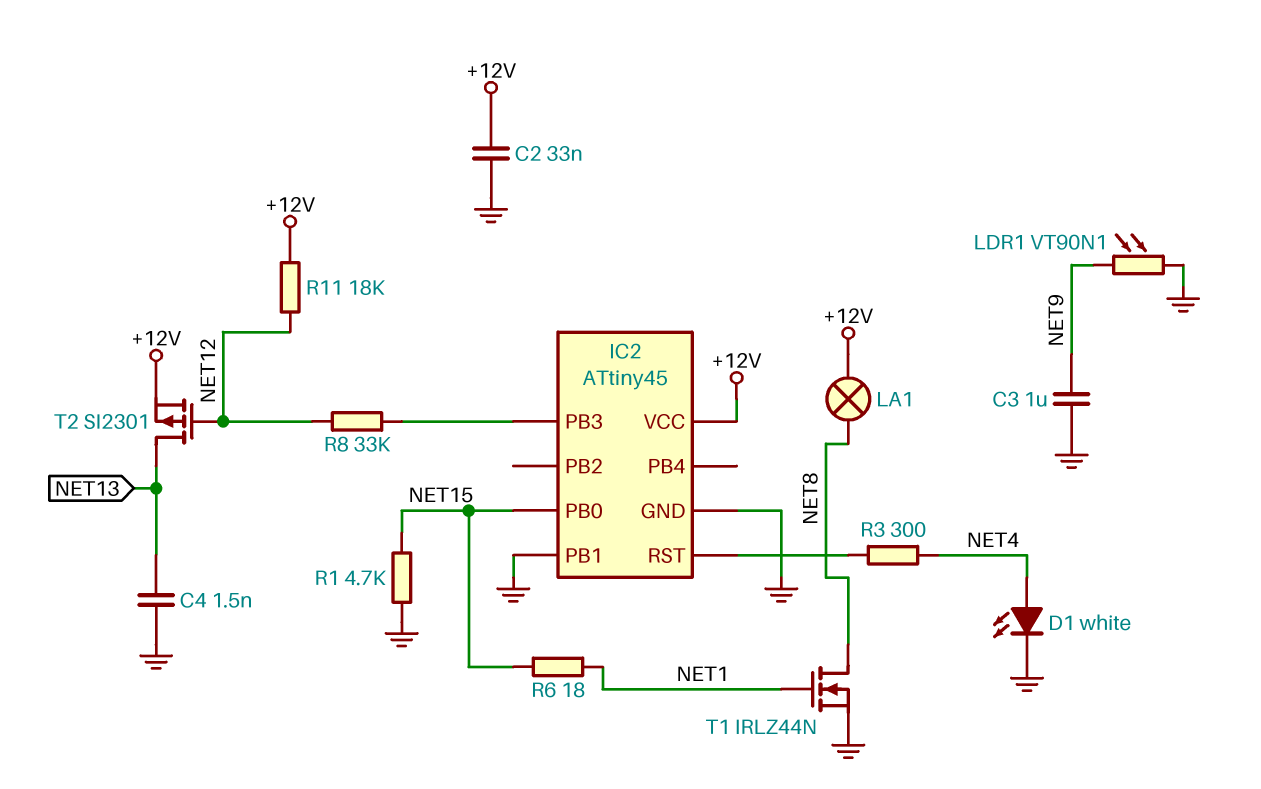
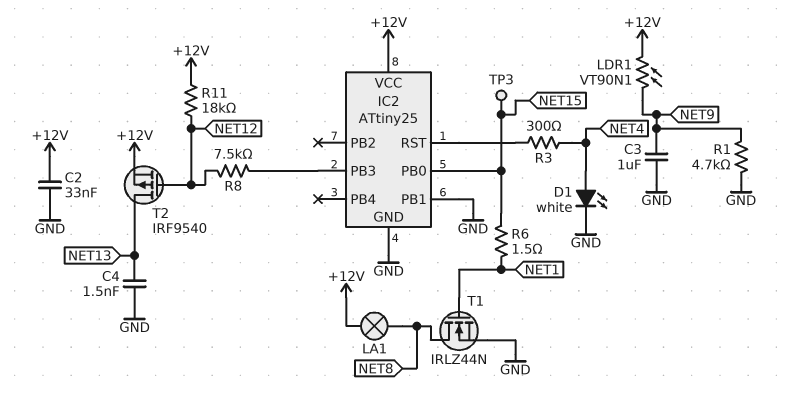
IC2: ATtiny45 -> ATtiny25
LDR1: VT90N1 (GND, NET9) -> VT90N1 (+12V, NET9)
R1: 4.7k (GND, NET15) -> 4.7k (GND, NET9)
R6: 18 (NET1, NET15) -> 1.5 (NET1, NET15)
R8: 33k (IC2/PB3, NET12) -> 7.5k (IC2/PB3, NET12)
T2: PMOS SI2301 (G NET12, D NET13, S +12V) -> PMOS IRF9540 (G NET12, D NET13, S +12V)
TP3: none -> test point (NET15)

